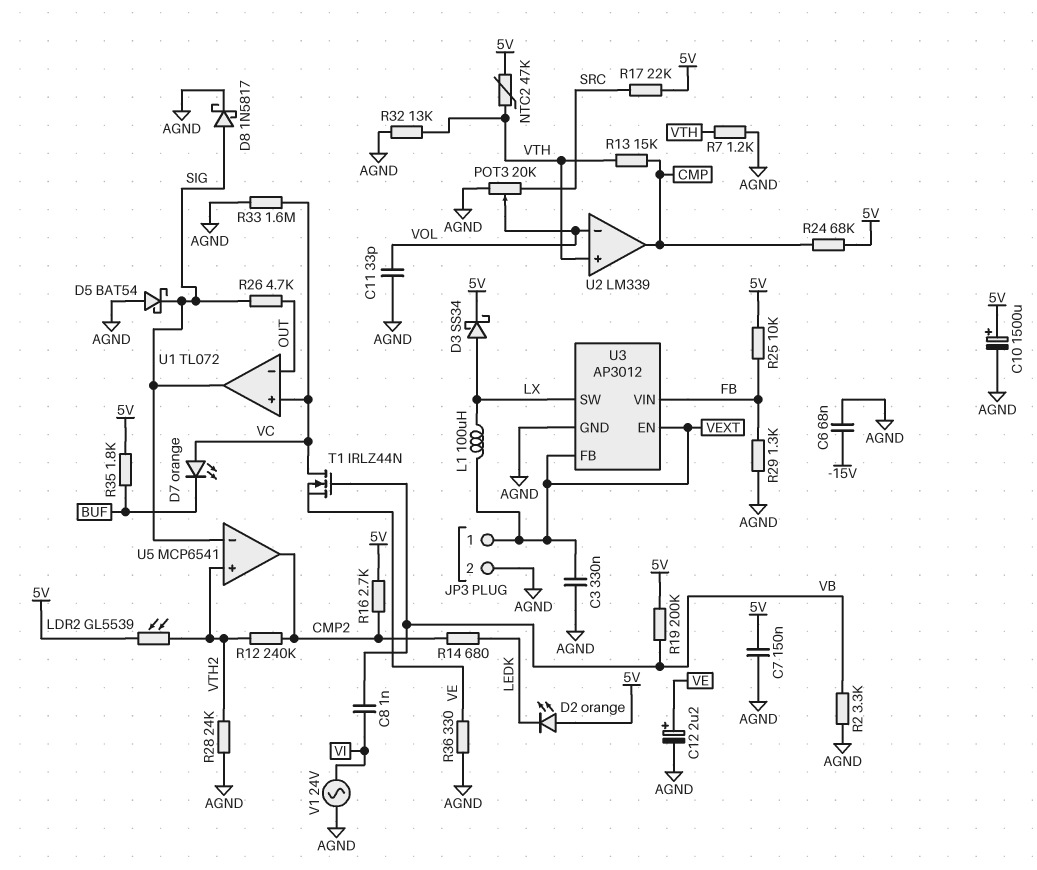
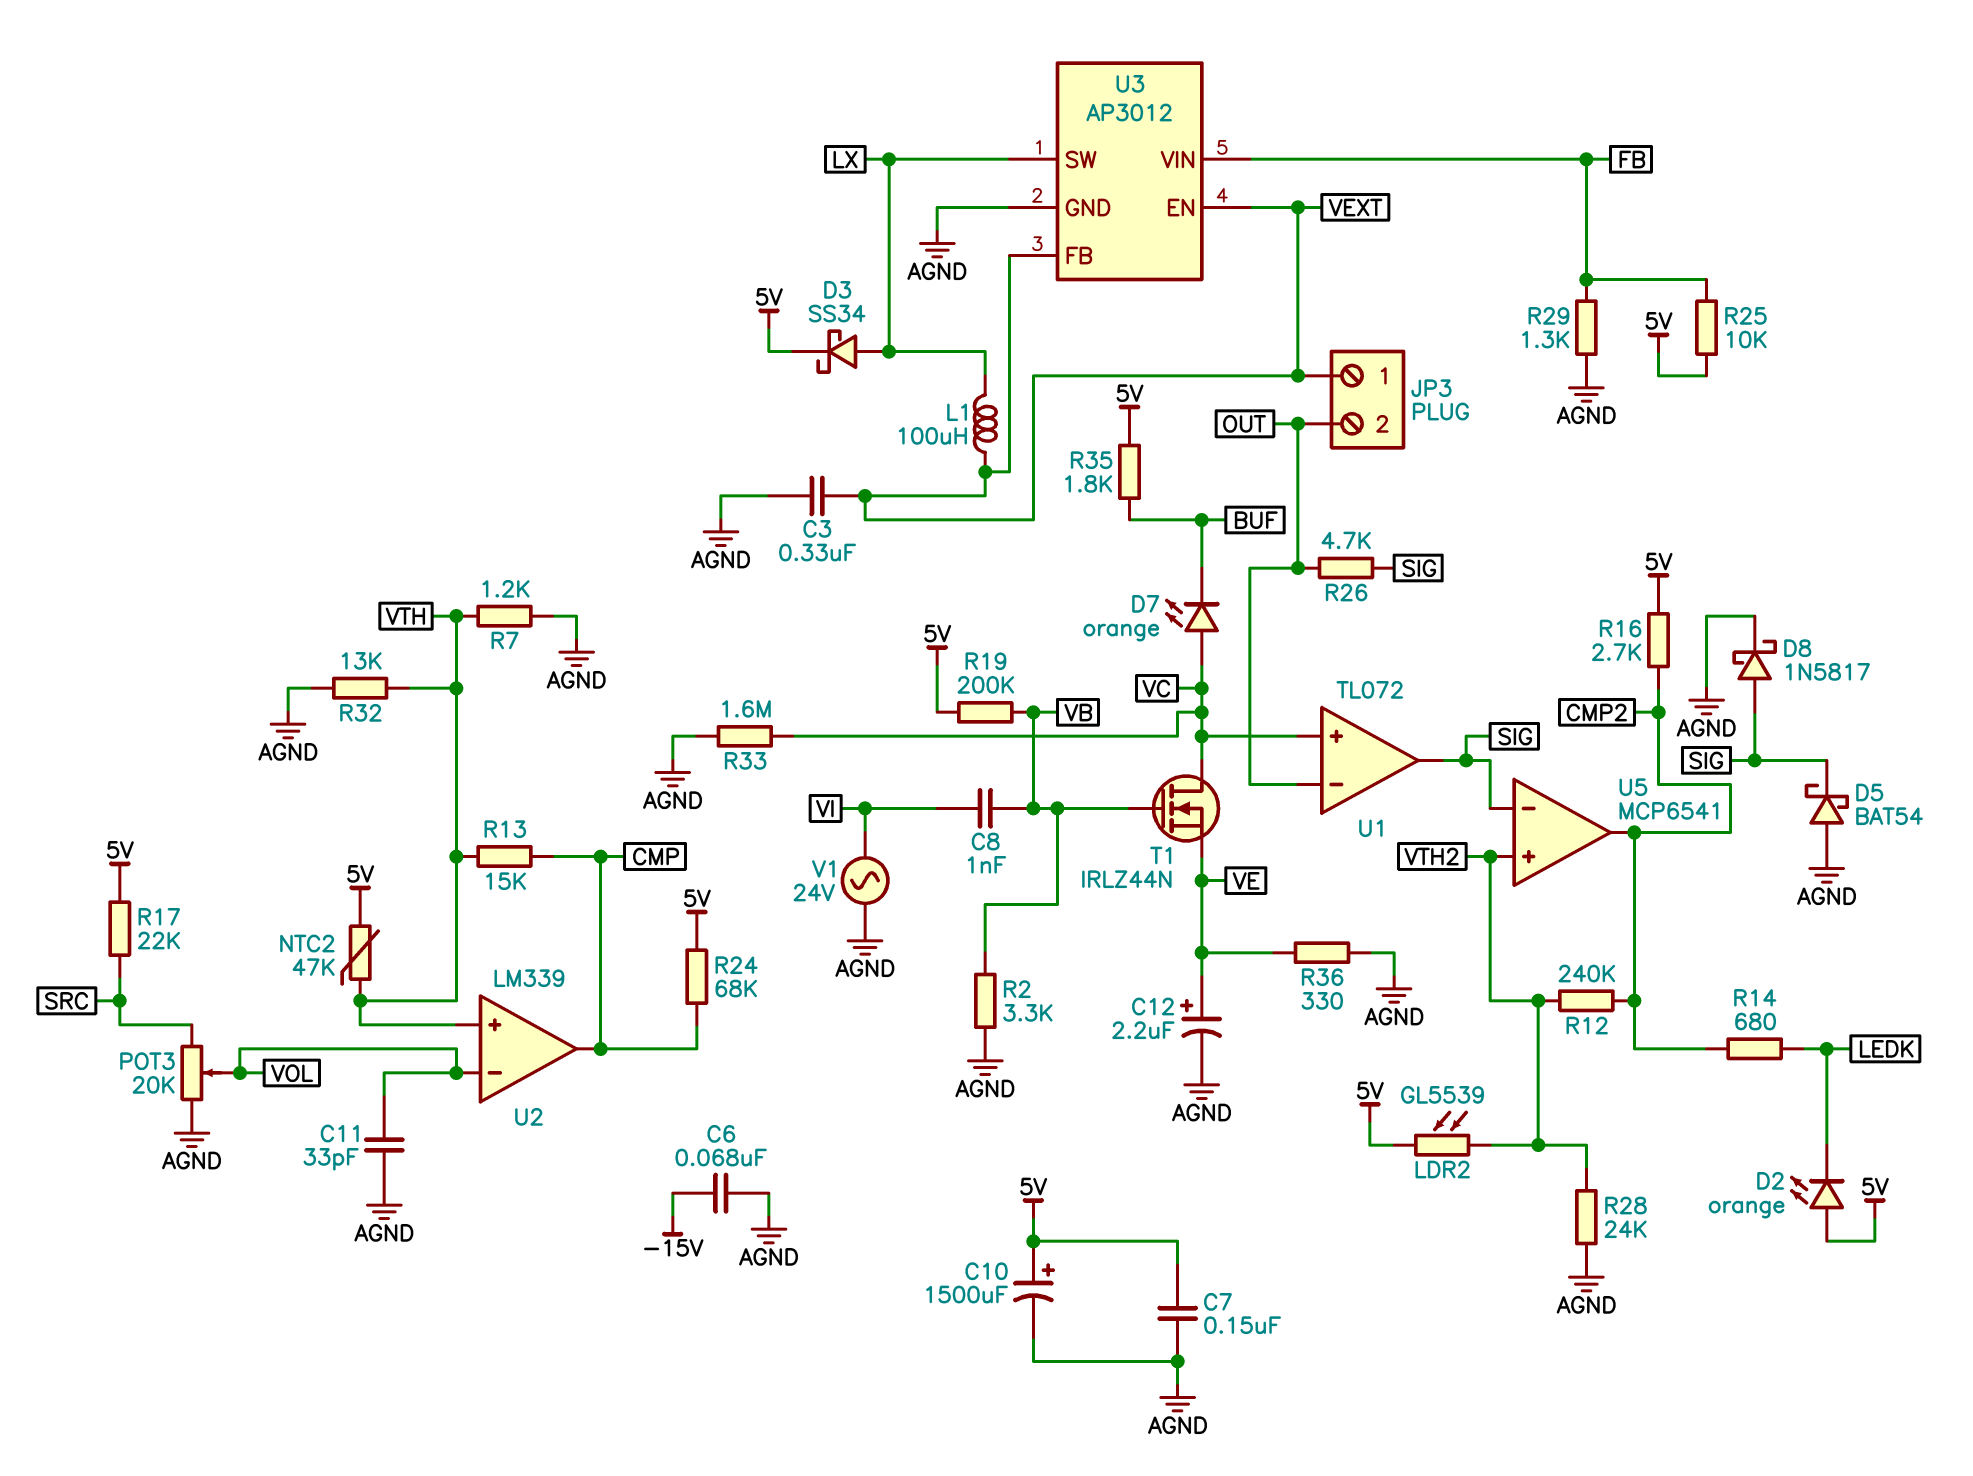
JP3 pin 2: AGND -> OUT

